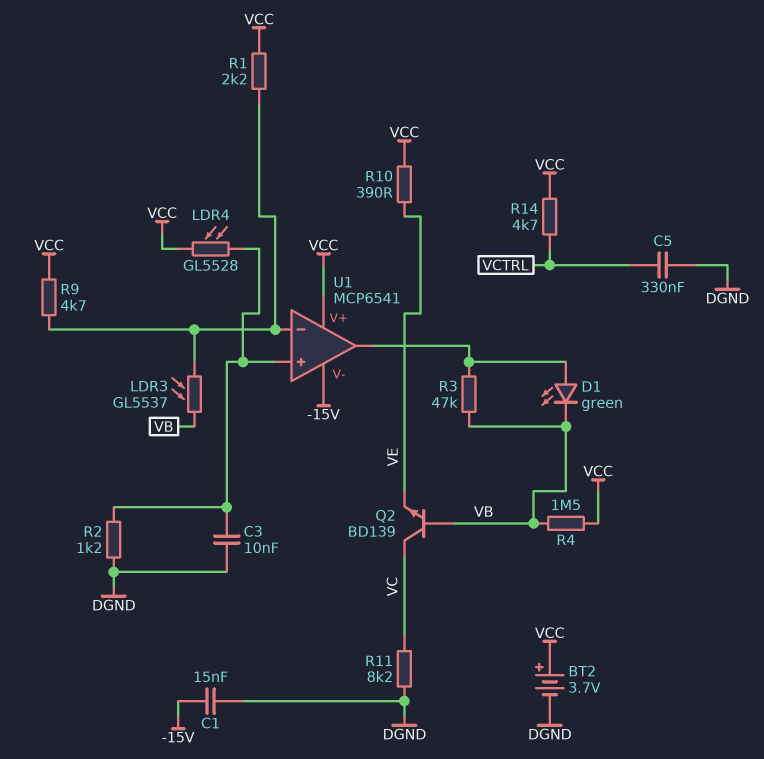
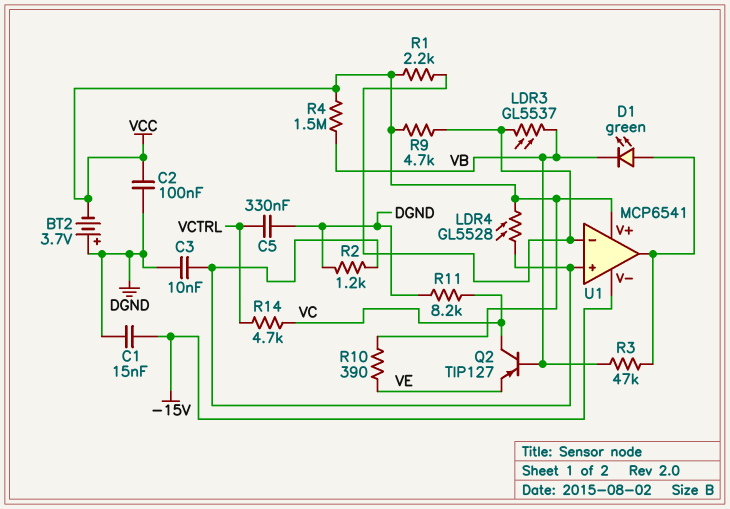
BT2: 3.7V (plus VCC, minus DGND) -> 3.7V (plus DGND, minus VCC)
C2: none -> 100nF (DGND, VCC)
Q2: NPN BD139 (B VB, C VC, E VE) -> PNP TIP127 (B VB, C VC, E VE)
R14: 4.7k (VCC, VCTRL) -> 4.7k (VC, VCTRL)

